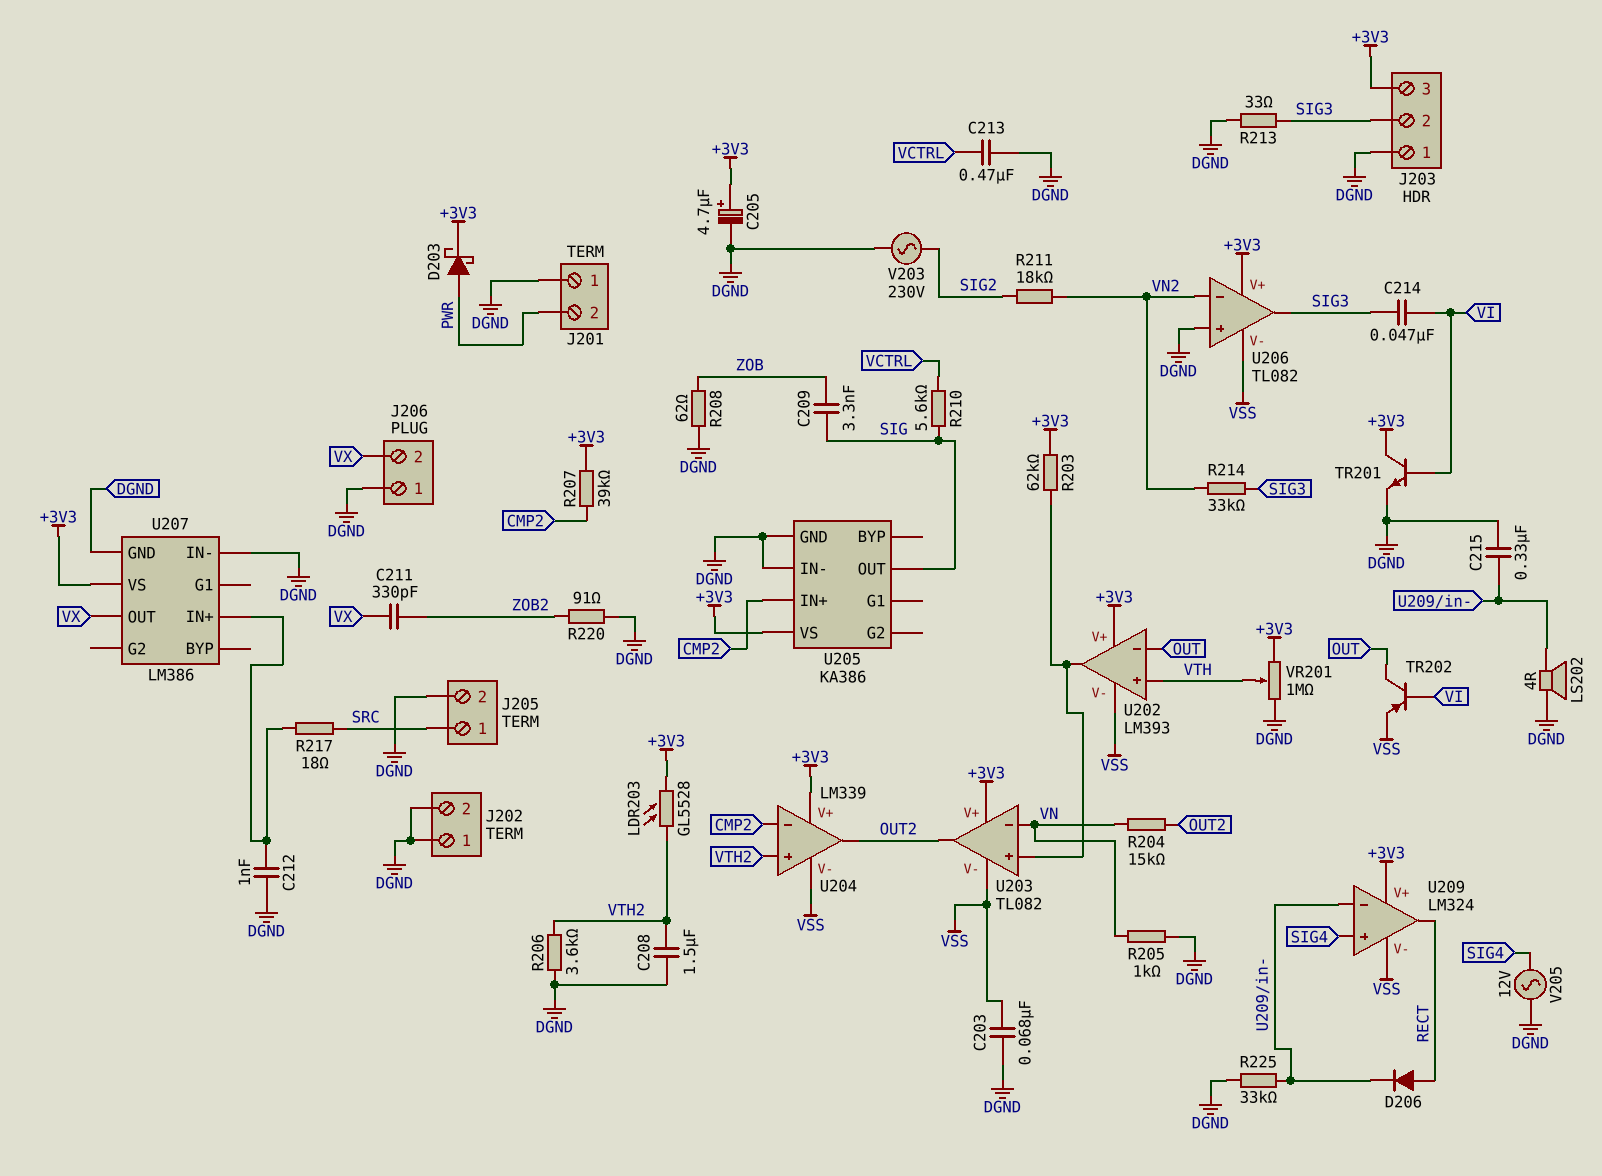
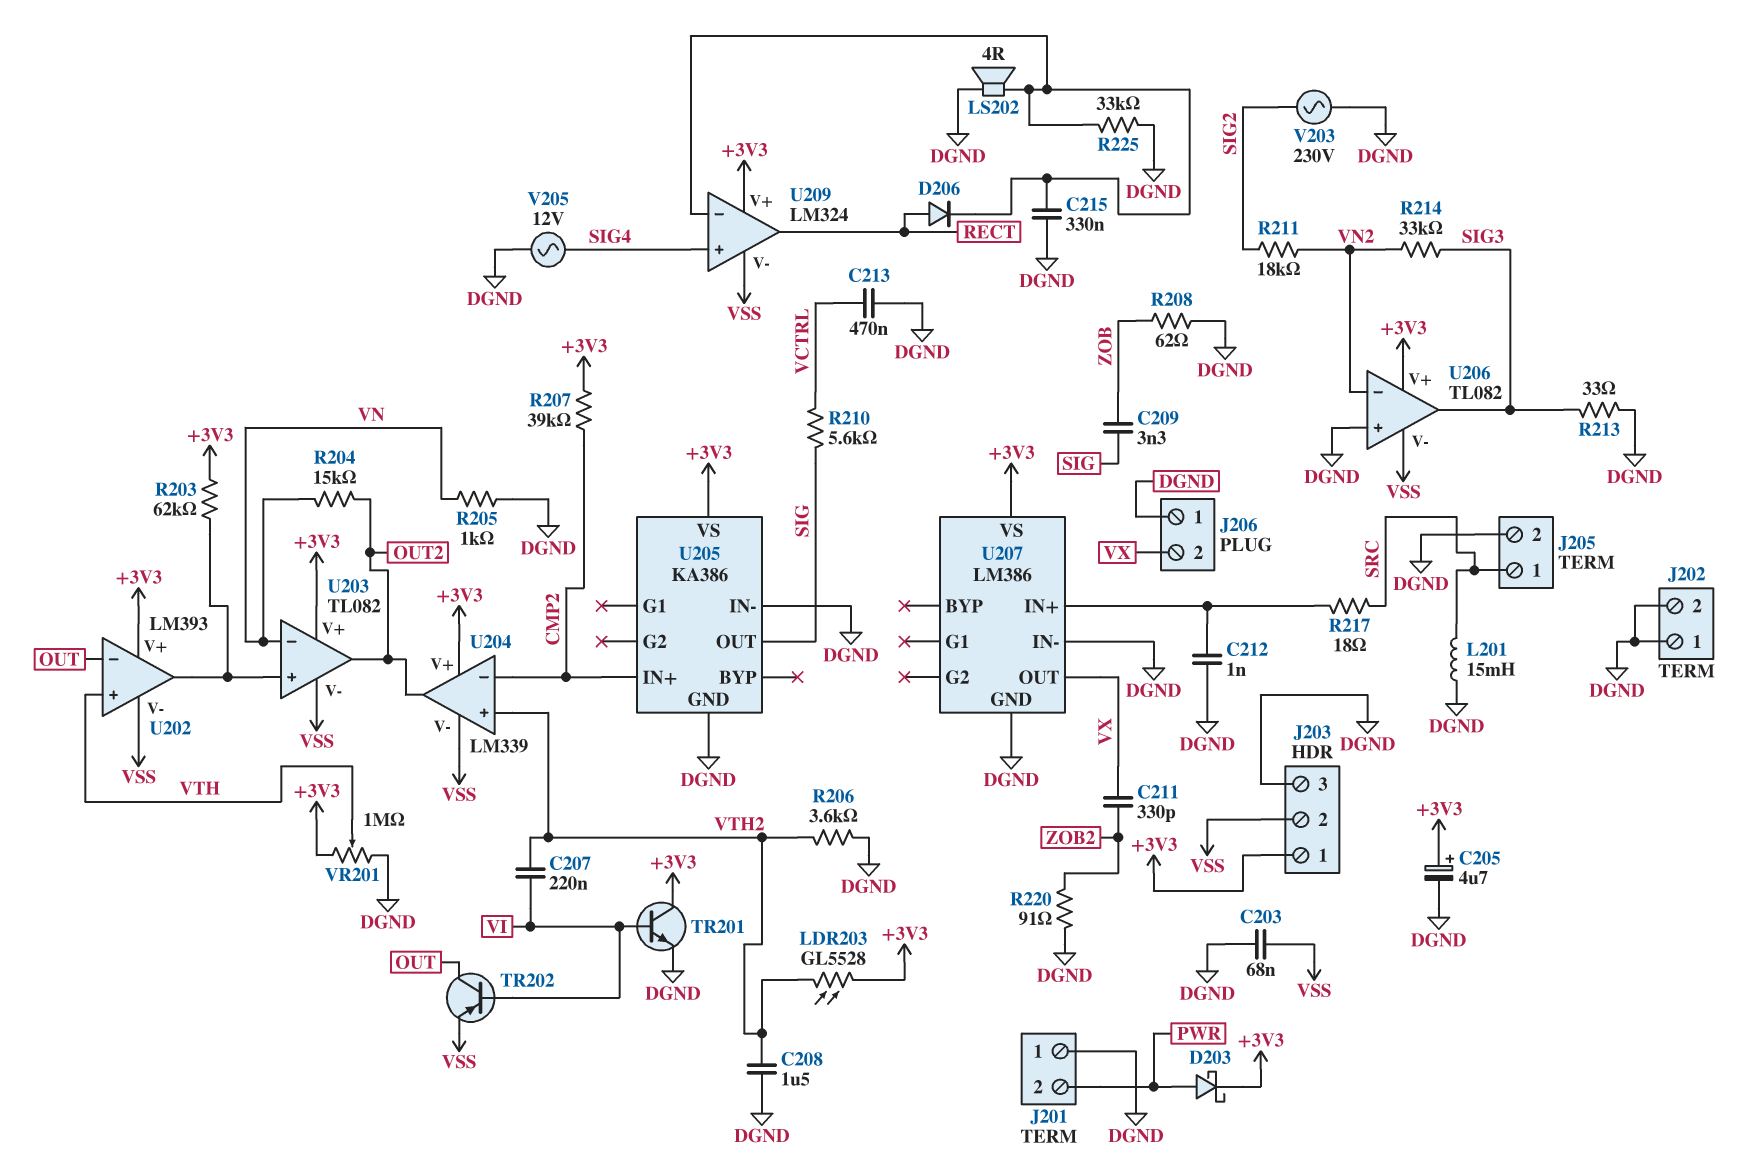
C207: none -> 220nF (VI, VTH2)
C214: 47nF (SIG3, VI) -> none
J203 pin 1: DGND -> +3V3
J203 pin 2: SIG3 -> VSS
J203 pin 3: +3V3 -> DGND
L201: none -> 15mH (DGND, SRC)

